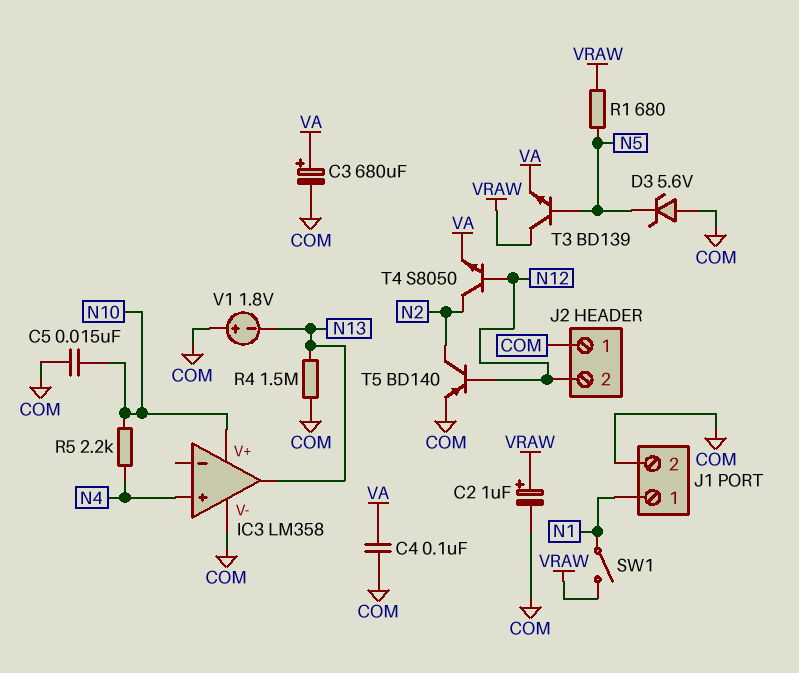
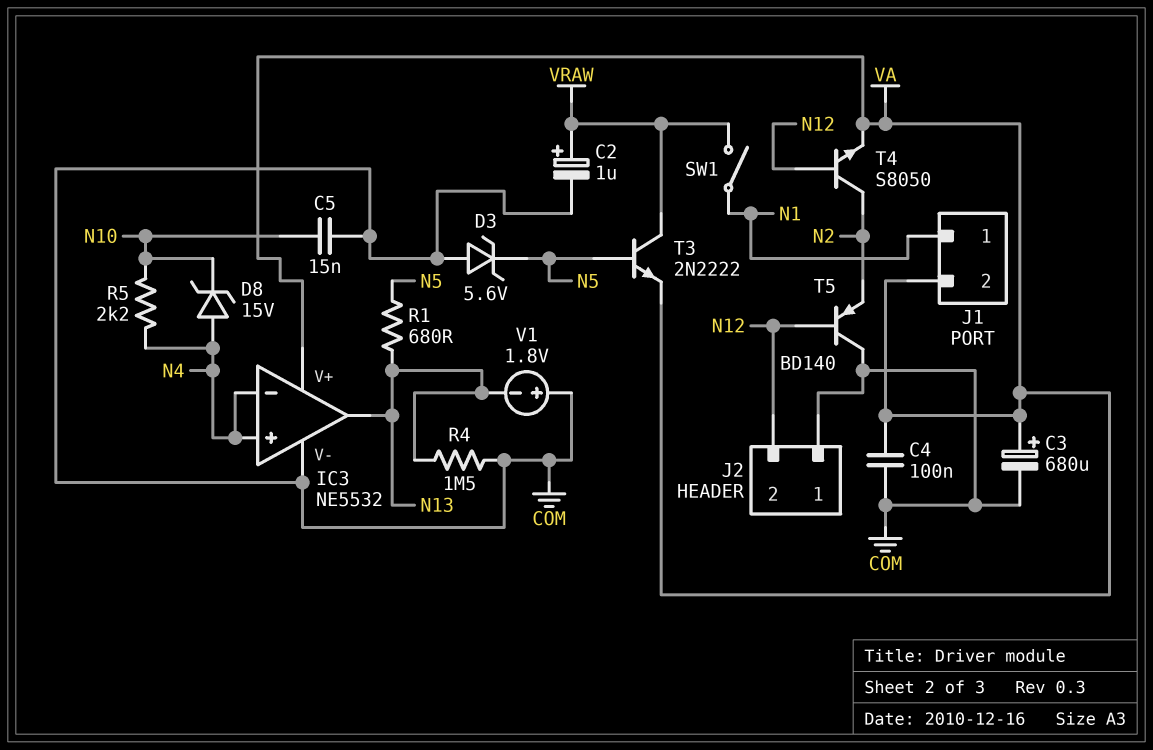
D8: none -> zener 15V (A N4, K N10)
IC3: LM358 -> NE5532
IC3 pin V+: N10 -> VA
IC3 pin in-: none -> N4
J1 pin 2: COM -> VA
R1: 680 (N5, VRAW) -> 680 (N5, N13)
T3: NPN BD139 (B N5, C VRAW, E VA) -> NPN 2N2222 (B N5, C VRAW, E VA)
T5: PNP BD140 (B N12, C N2, E COM) -> PNP BD140 (B N12, C COM, E N2)

